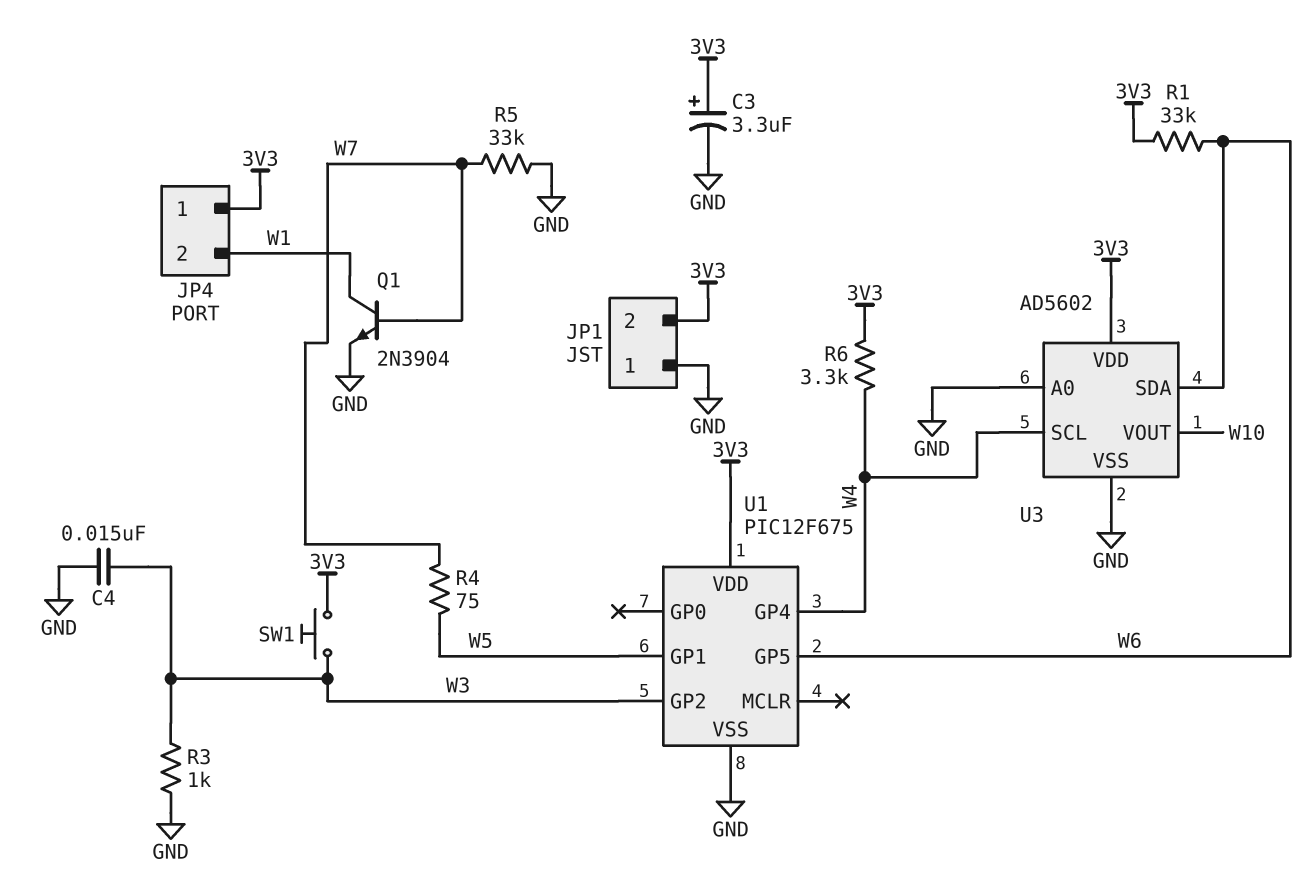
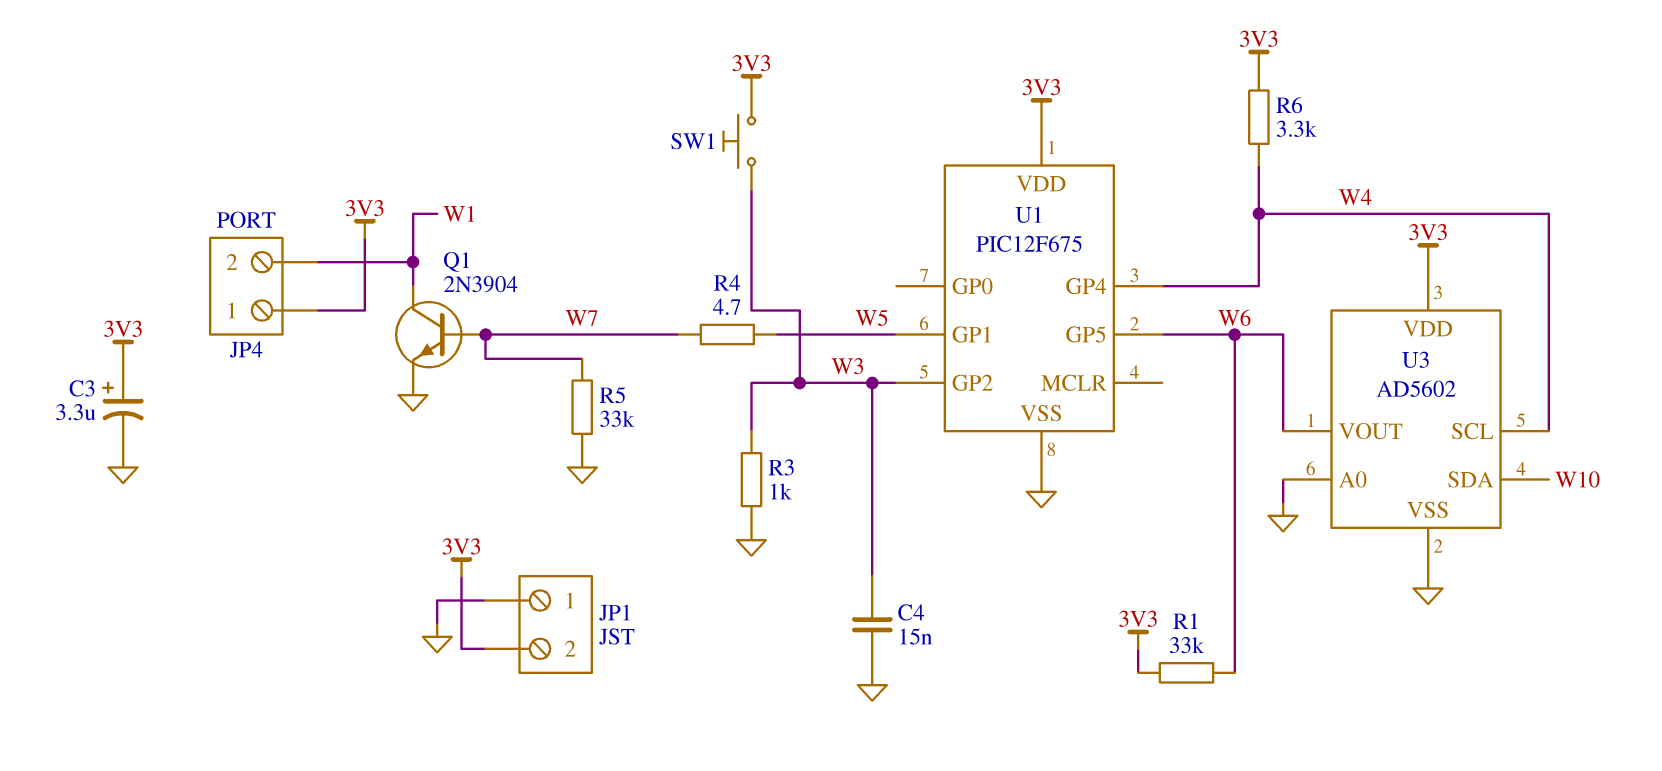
R4: 75 (W5, W7) -> 4.7 (W5, W7)
U3 pin SDA: W6 -> W10
U3 pin VOUT: W10 -> W6

